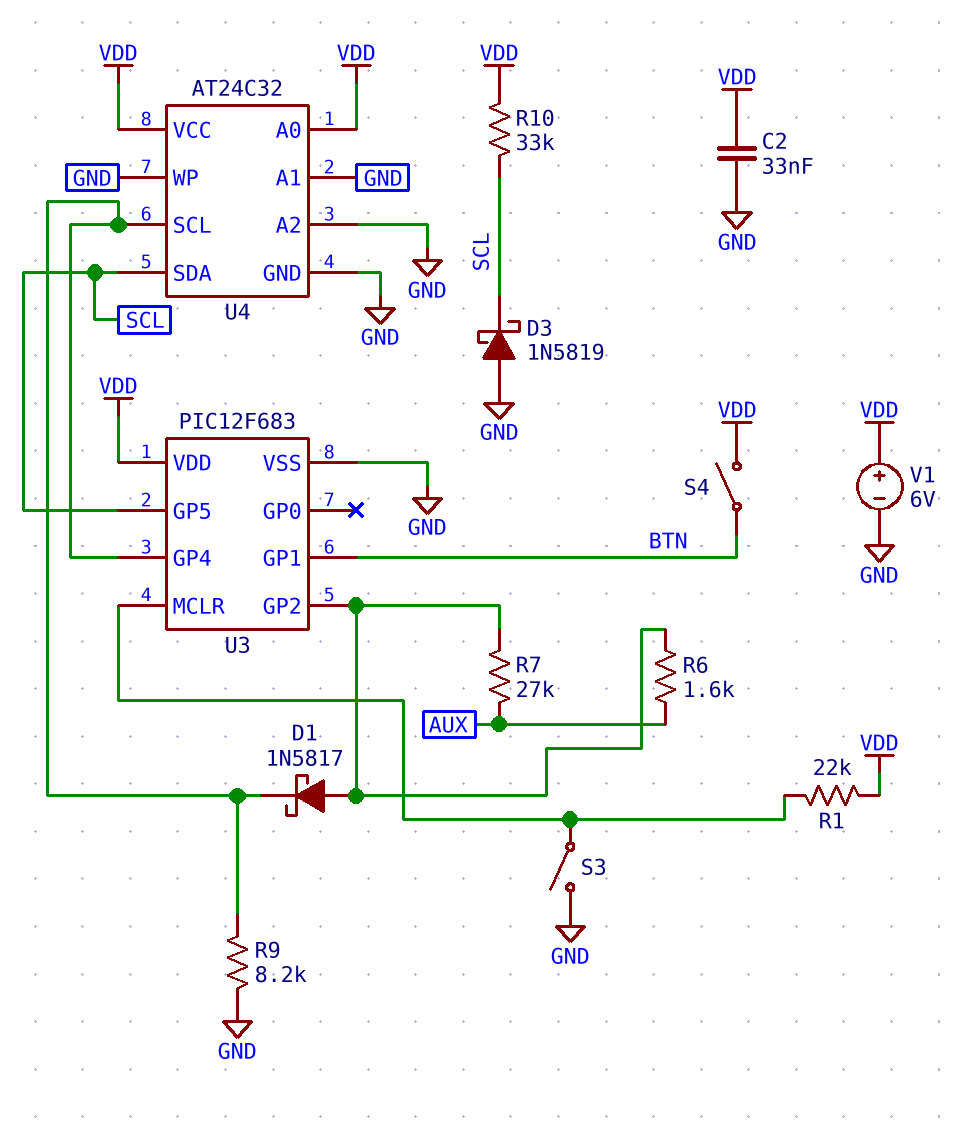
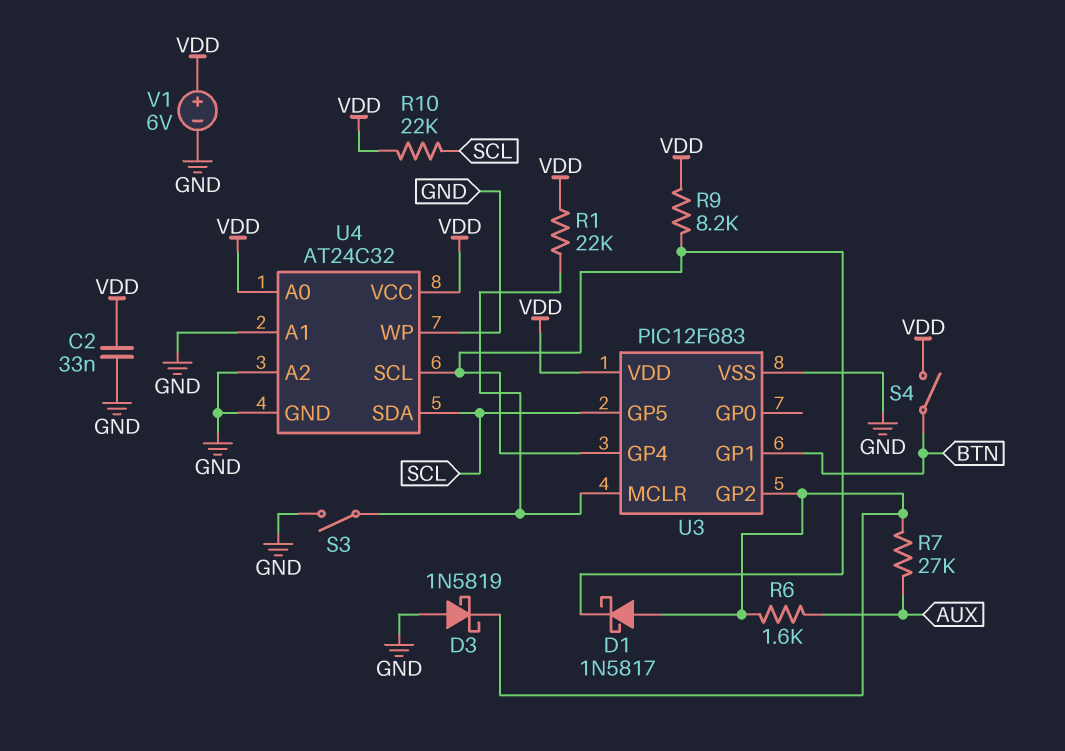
D3: schottky 1N5819 (A GND, K SCL) -> schottky 1N5819 (A GND, K U3/GP2)
R9: 8.2k (GND, U3/GP4) -> 8.2k (U3/GP4, VDD)
R10: 33k (SCL, VDD) -> 22k (SCL, VDD)

